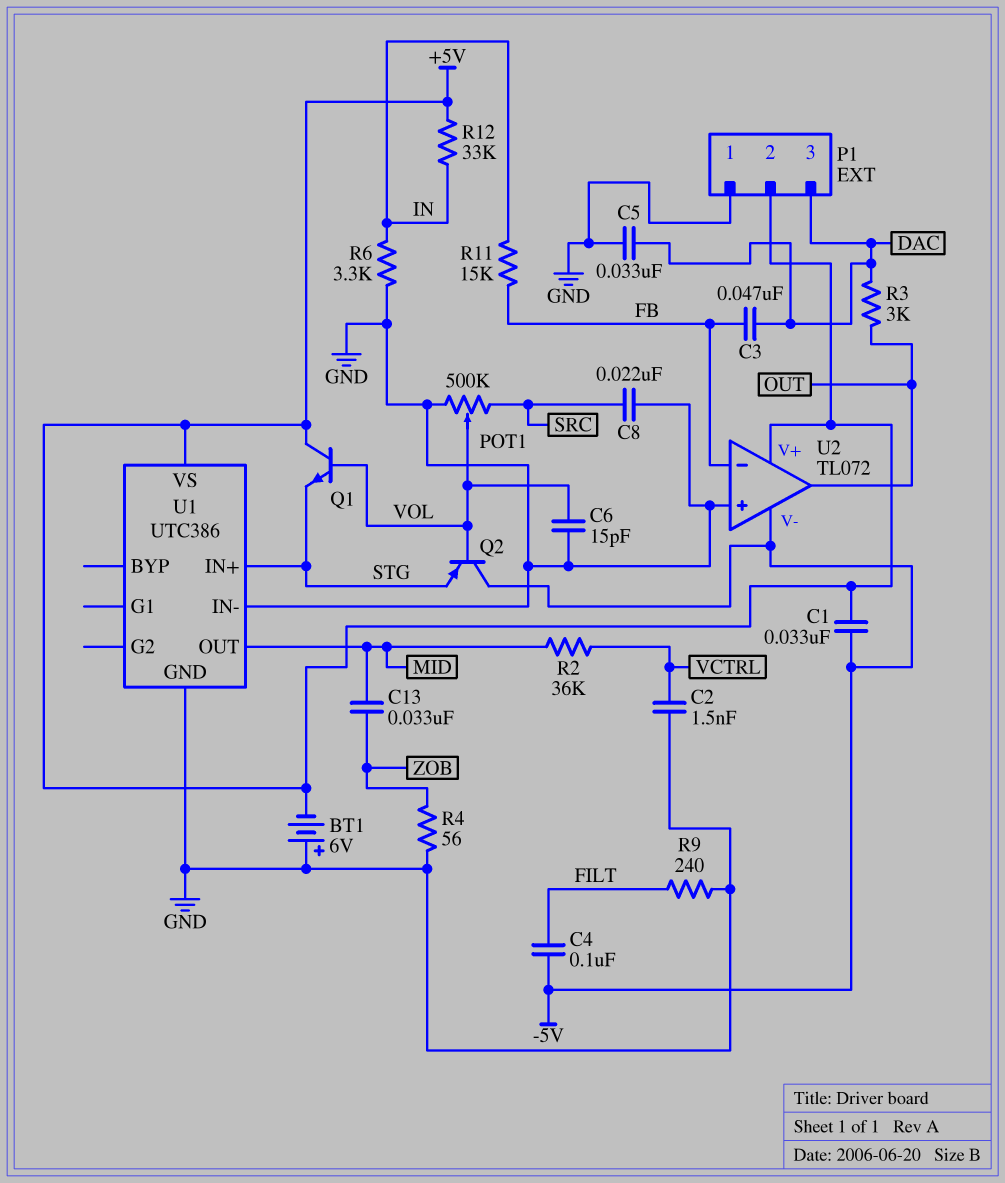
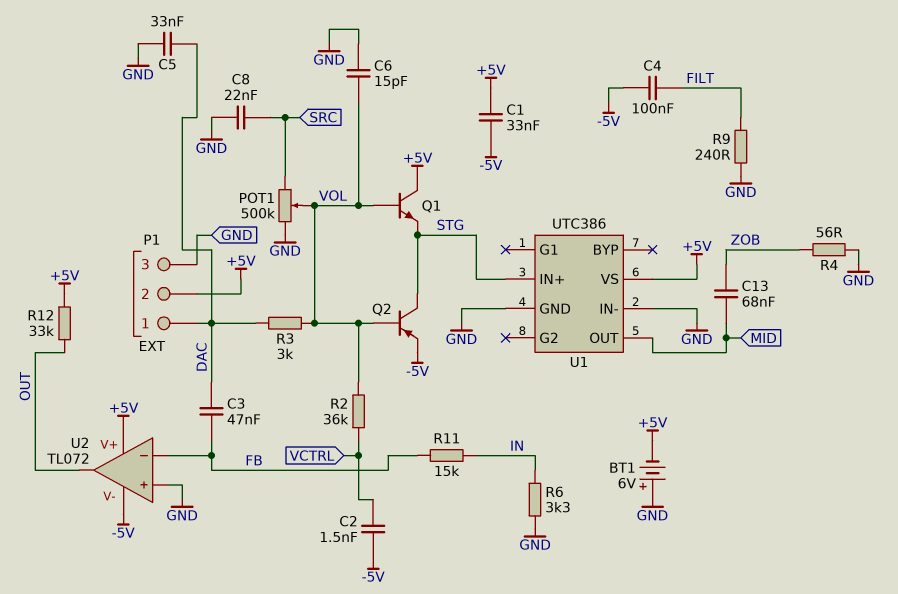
C2: 1.5nF (GND, VCTRL) -> 1.5nF (-5V, VCTRL)
C13: 33nF (MID, ZOB) -> 68nF (MID, ZOB)
P1 pin 1: GND -> DAC
P1 pin 3: DAC -> GND
Q2: PNP (B VOL, C -5V, E STG) -> PNP (B VOL, C STG, E -5V)
R2: 36k (MID, VCTRL) -> 36k (VCTRL, VOL)
R3: 3k (DAC, OUT) -> 3k (DAC, VOL)
R12: 33k (+5V, IN) -> 33k (+5V, OUT)

